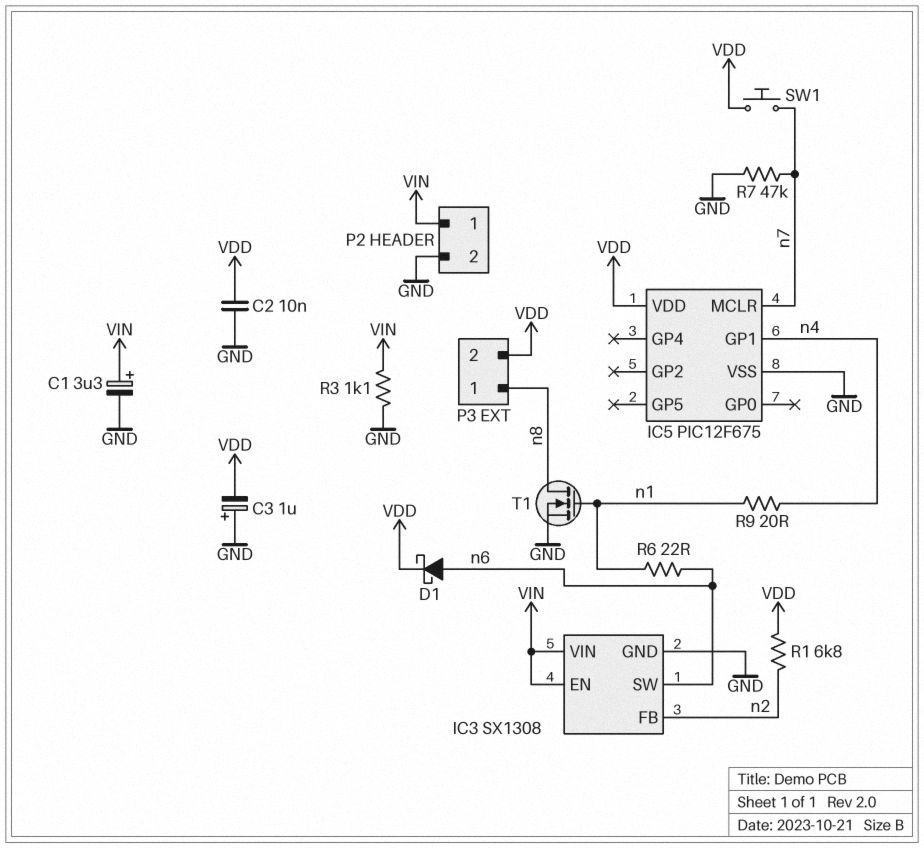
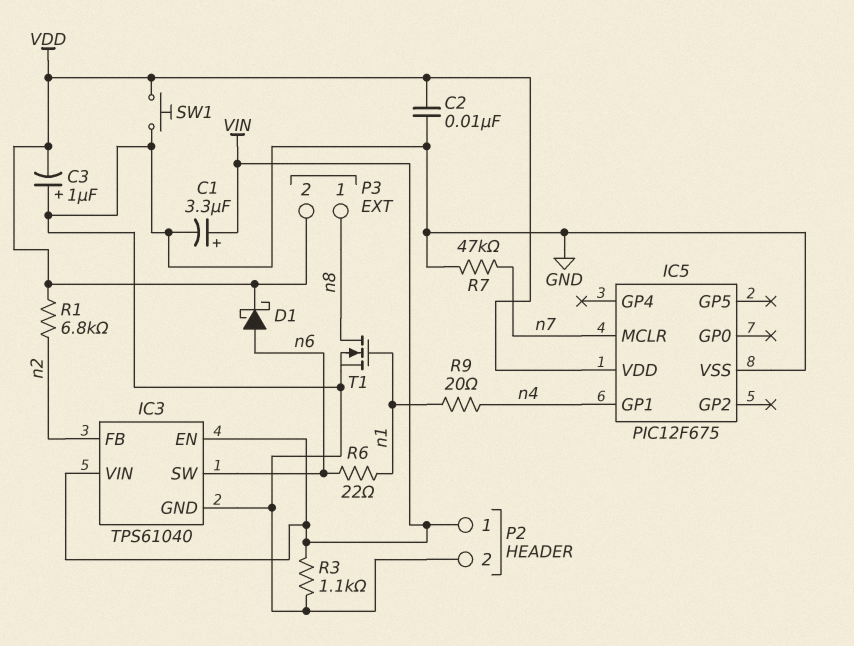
IC3: SX1308 -> TPS61040
SW1: button (VDD, n7) -> button (GND, VDD)

